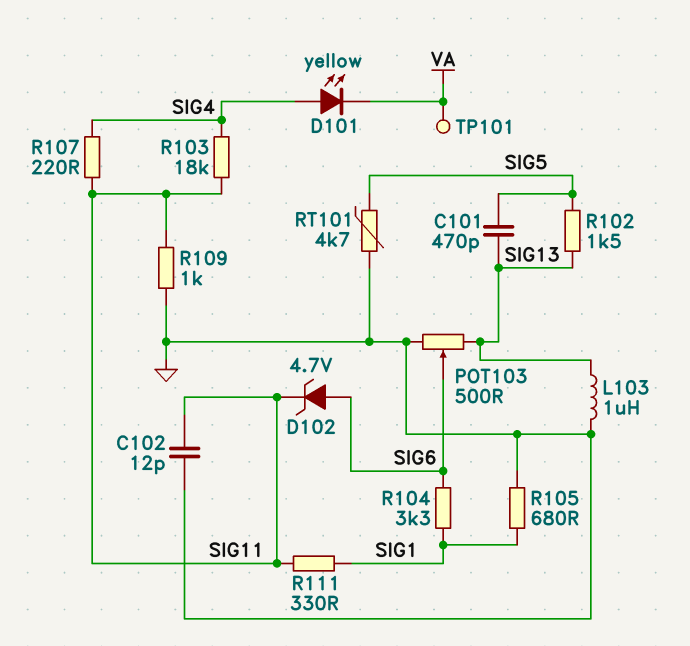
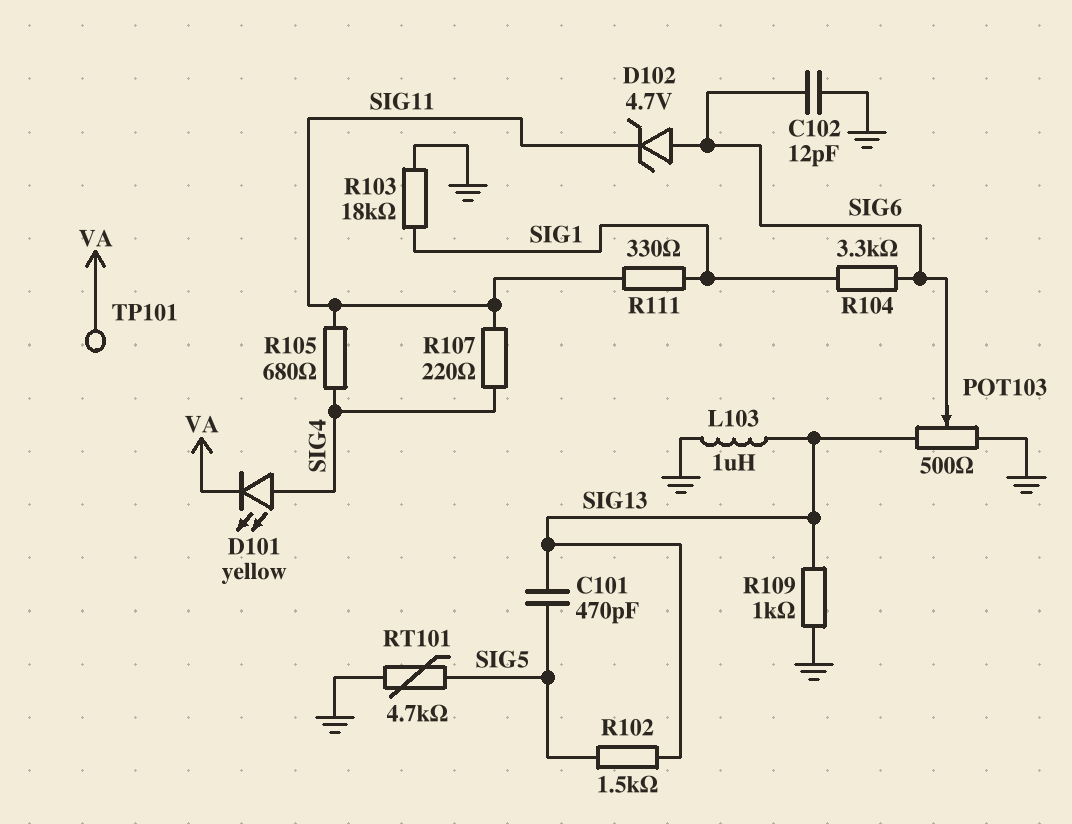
C102: 12pF (GND, SIG11) -> 12pF (GND, SIG6)
R103: 18k (SIG4, SIG11) -> 18k (GND, SIG1)
R105: 680 (GND, SIG1) -> 680 (SIG4, SIG11)
R109: 1k (GND, SIG11) -> 1k (GND, SIG13)

